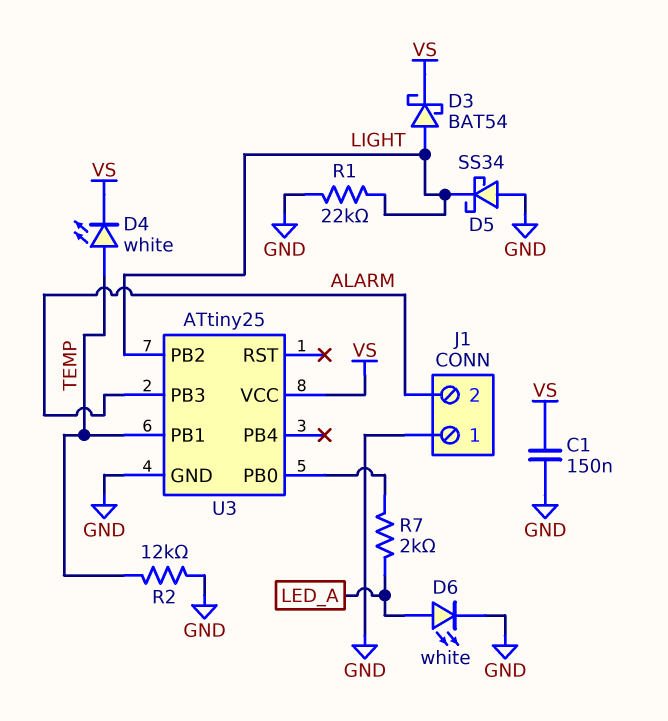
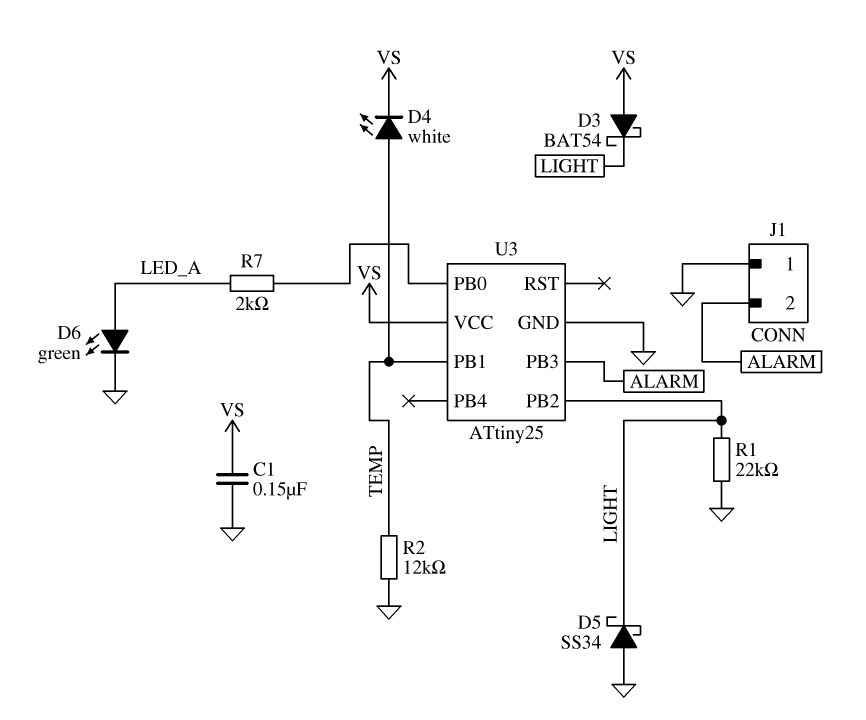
D3: schottky BAT54 (A LIGHT, K VS) -> schottky BAT54 (A VS, K LIGHT)
D6: LED white (A LED_A, K GND) -> LED green (A LED_A, K GND)

